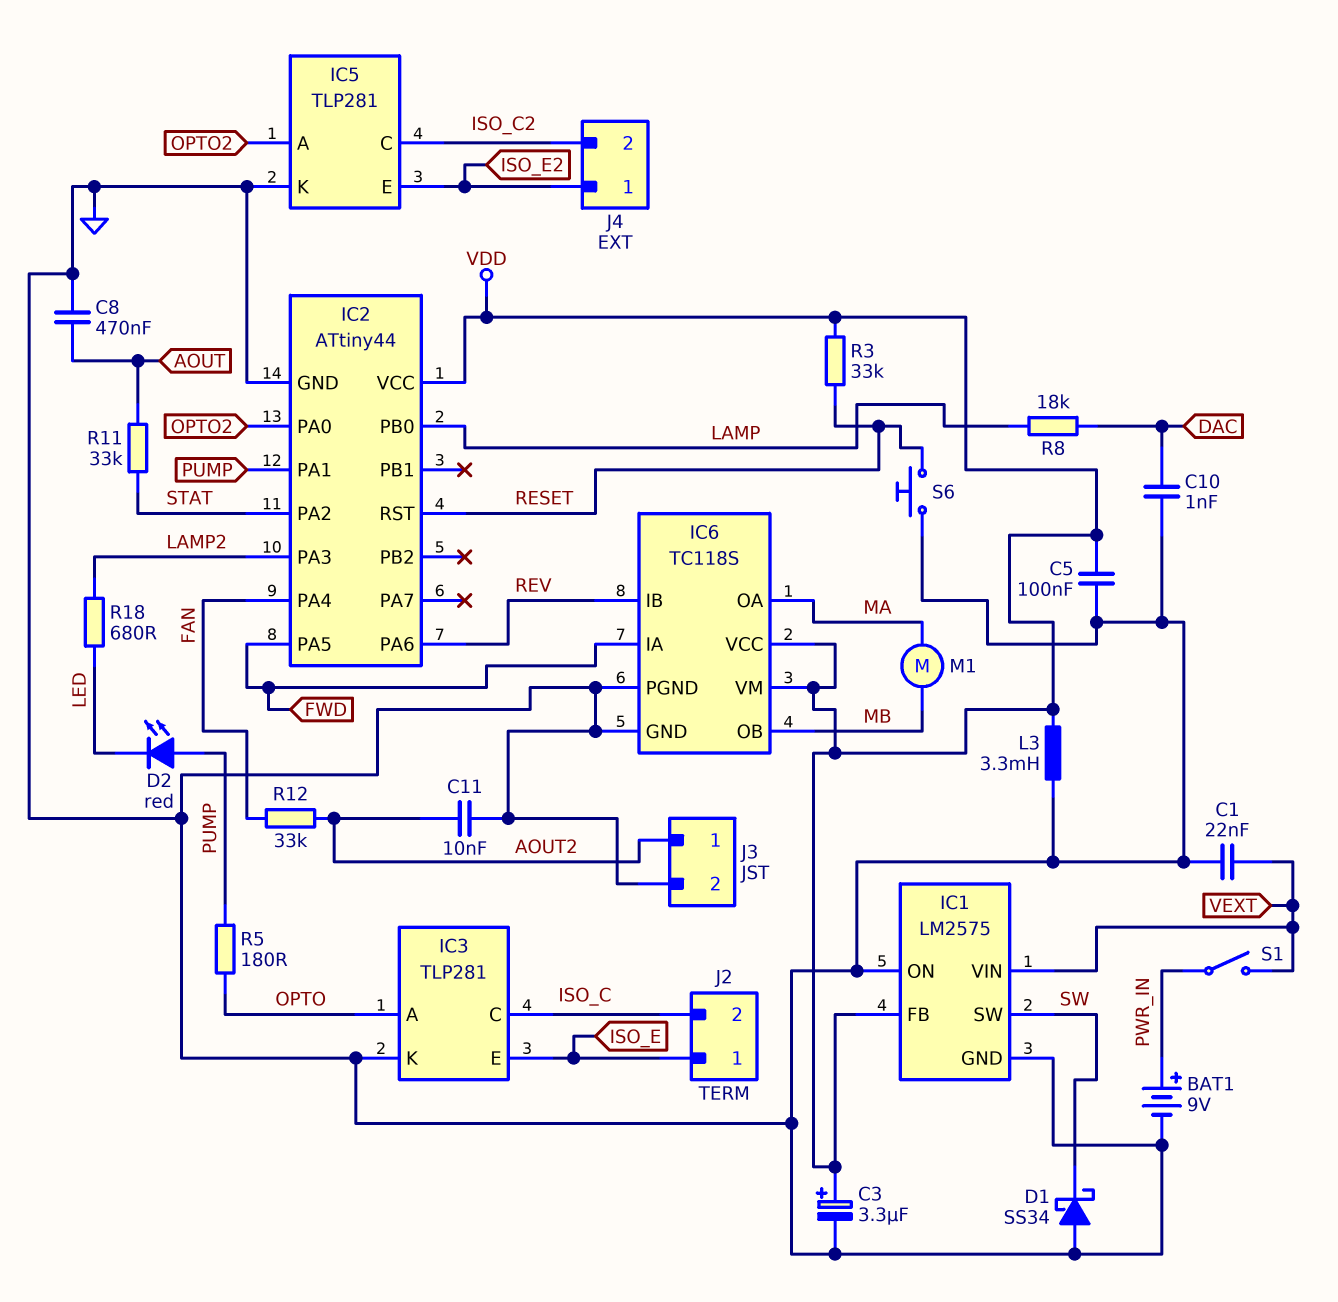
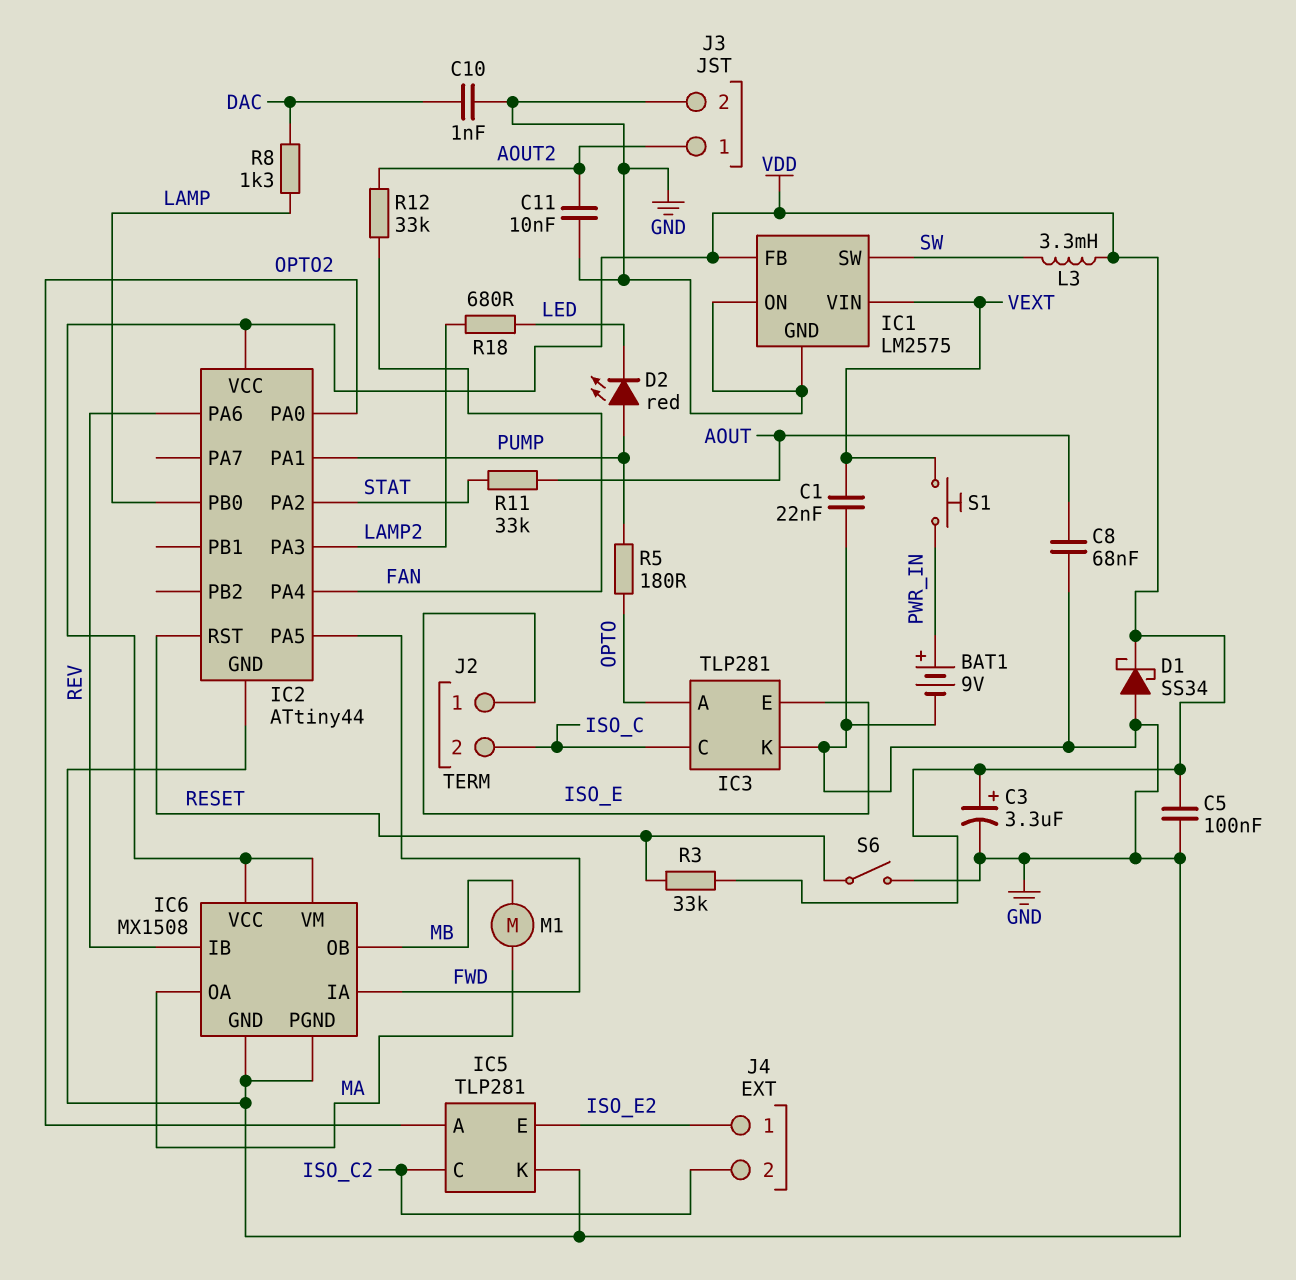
C8: 470nF (AOUT, GND) -> 68nF (AOUT, GND)
D1: schottky SS34 (A GND, K SW) -> schottky SS34 (A GND, K VDD)
IC6: TC118S -> MX1508
L3: 3.3mH (GND, VDD) -> 3.3mH (SW, VDD)
R8: 18k (DAC, LAMP) -> 1.3k (DAC, LAMP)
S1: switch (PWR_IN, VEXT) -> button (PWR_IN, VEXT)
S6: button (GND, RESET) -> switch (GND, RESET)

